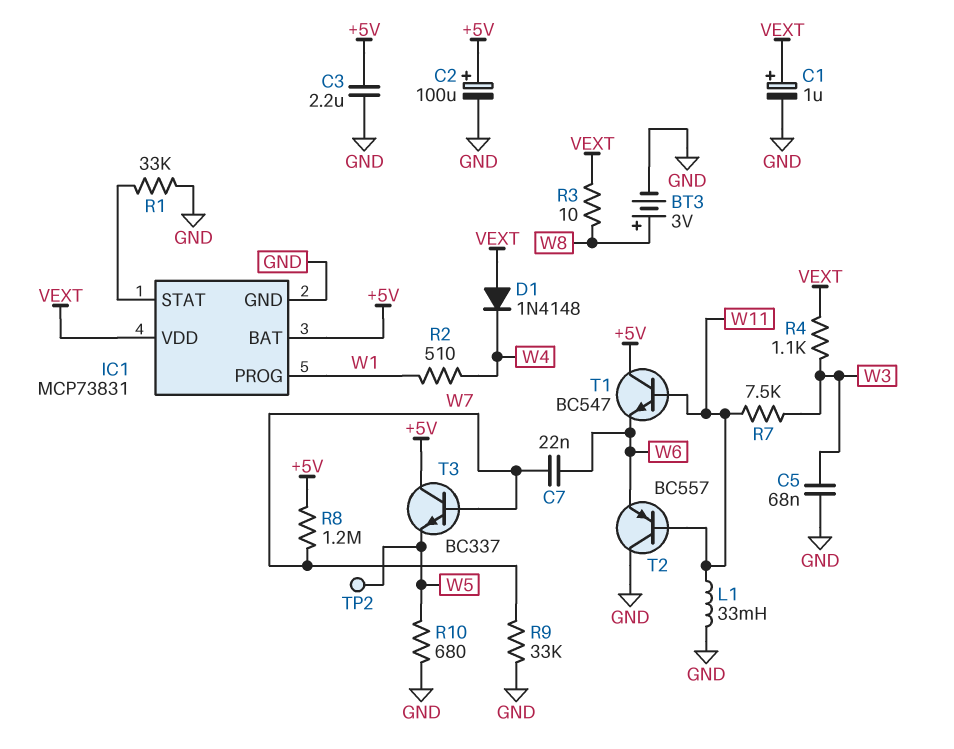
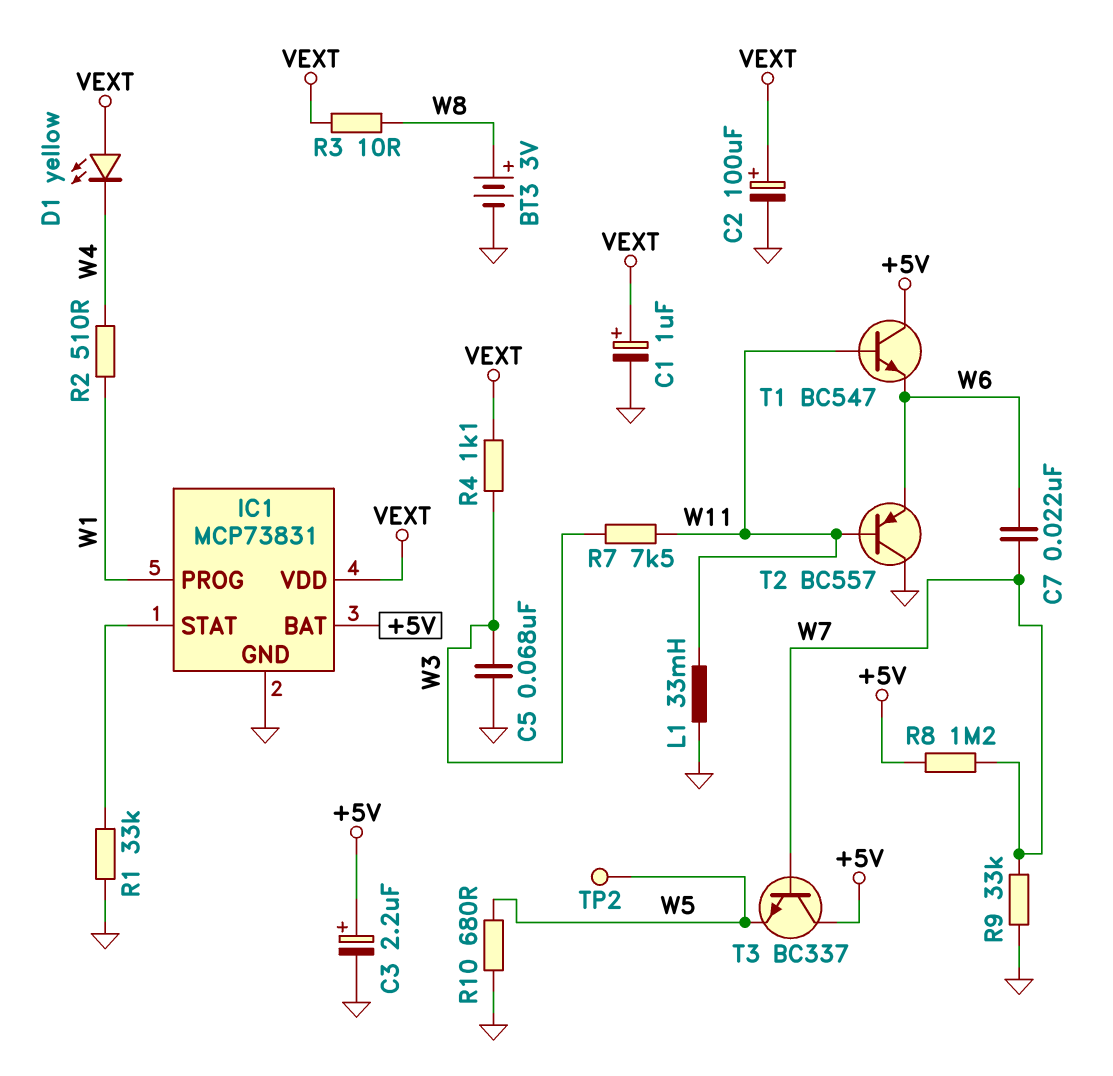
C2: 100uF (plus +5V, minus GND) -> 100uF (plus VEXT, minus GND)
C3: 2.2uF (+5V, GND) -> 2.2uF (plus +5V, minus GND)
D1: diode 1N4148 (A VEXT, K W4) -> LED yellow (A VEXT, K W4)

